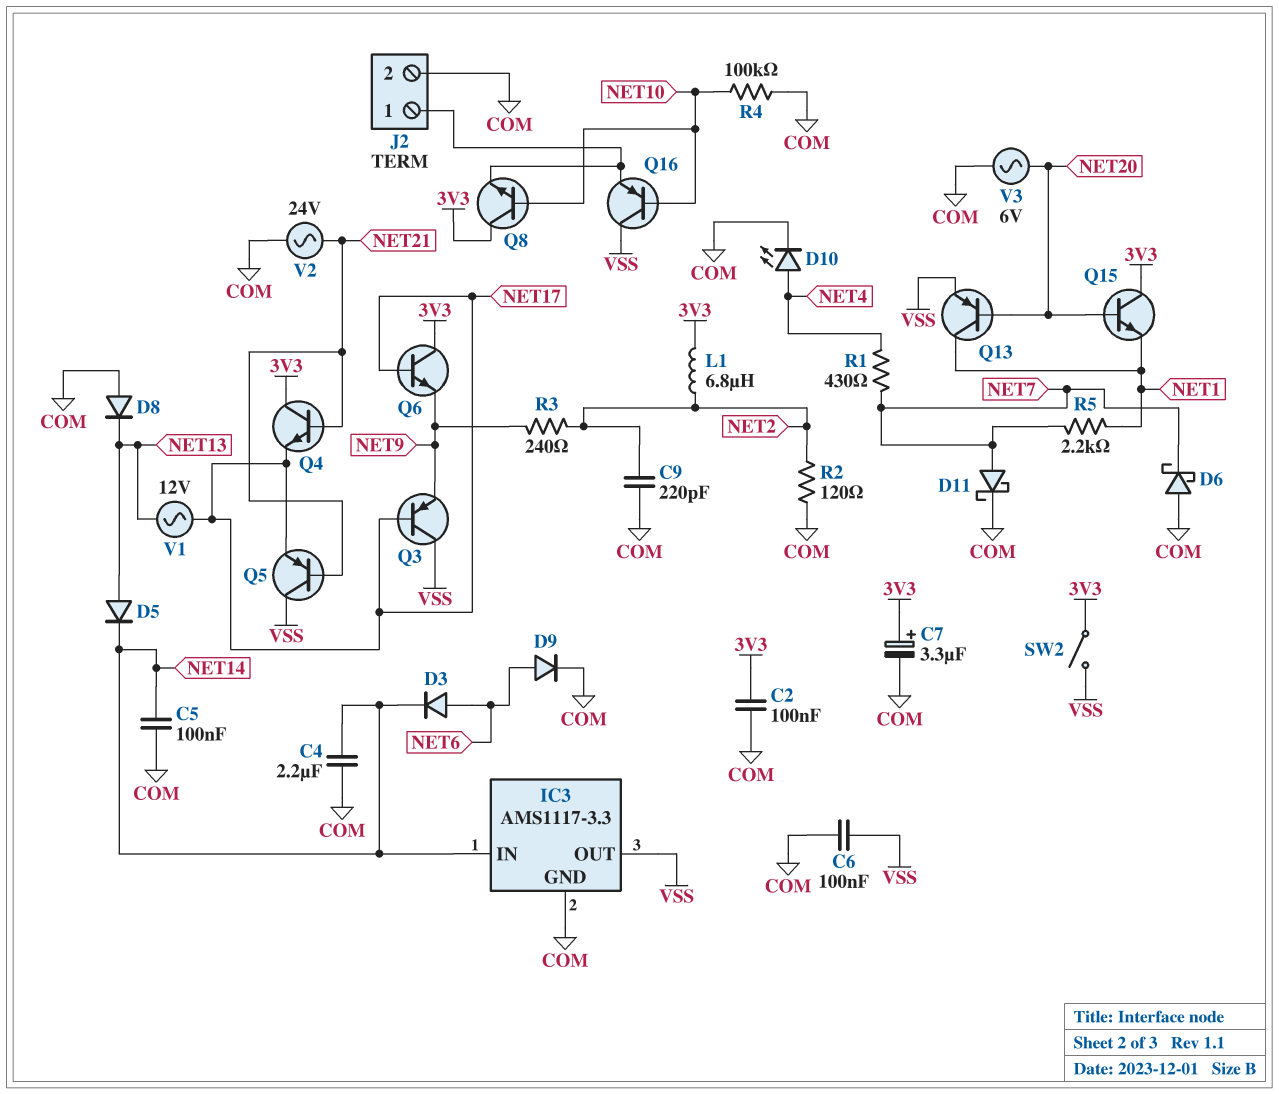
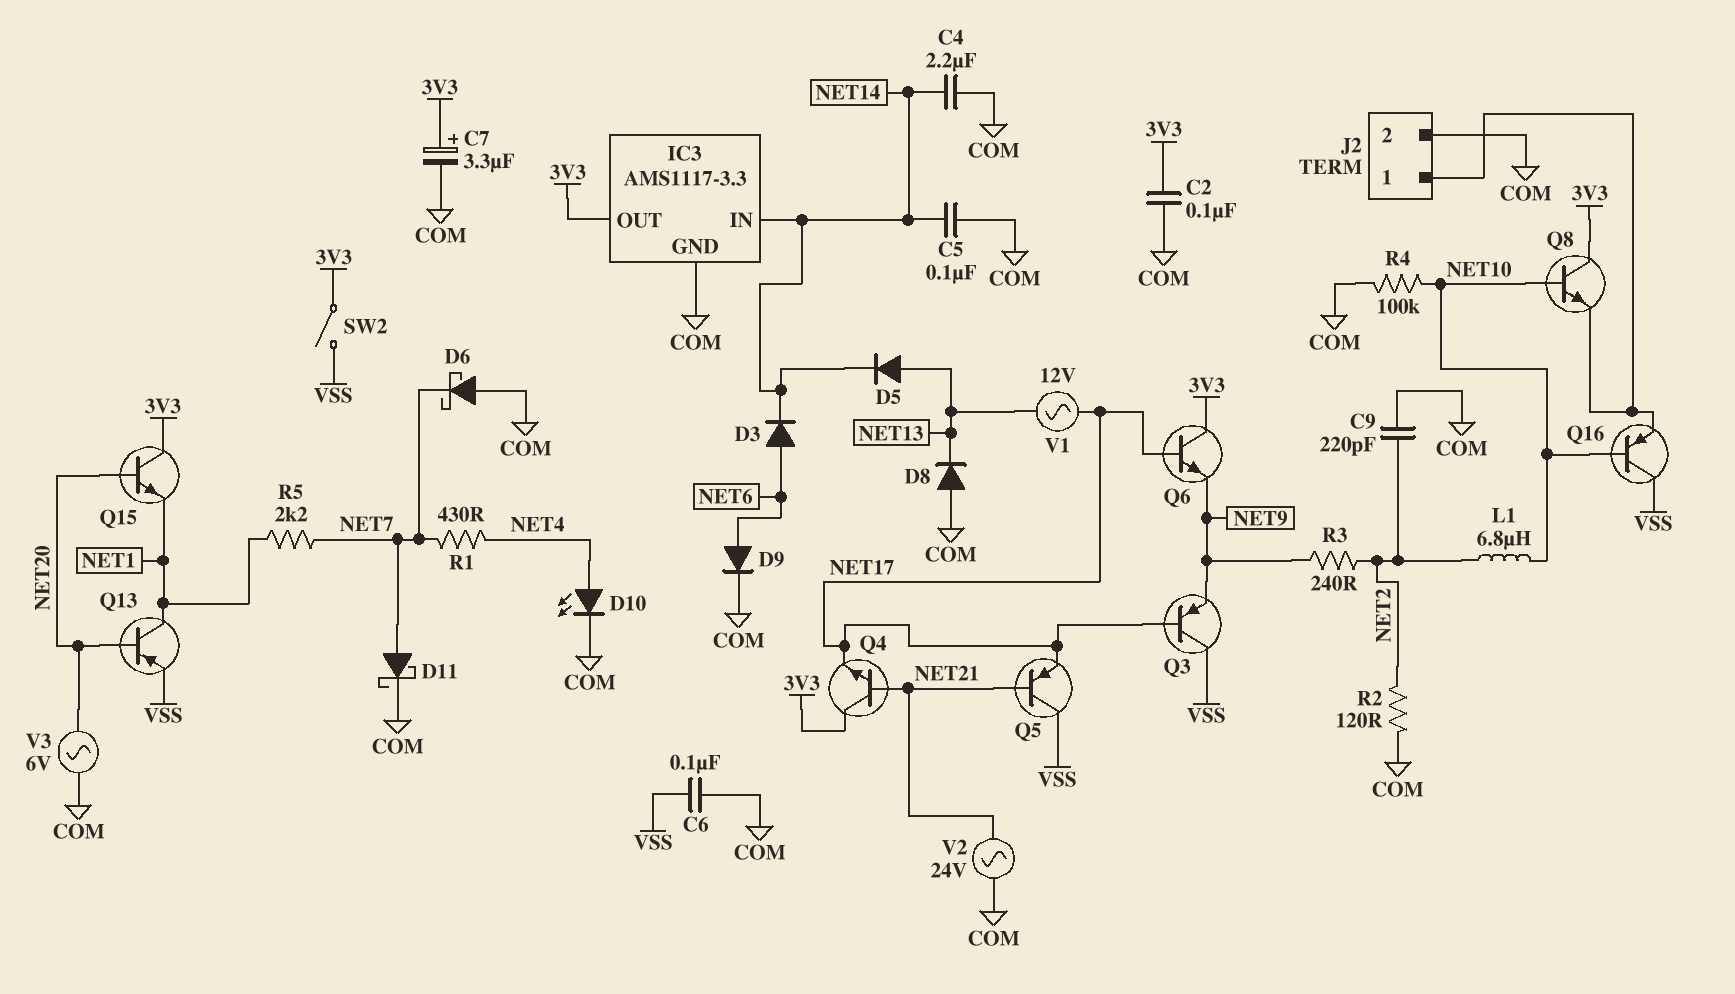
IC3 pin OUT: VSS -> 3V3
L1: 6.8uH (3V3, NET2) -> 6.8uH (NET2, NET10)

